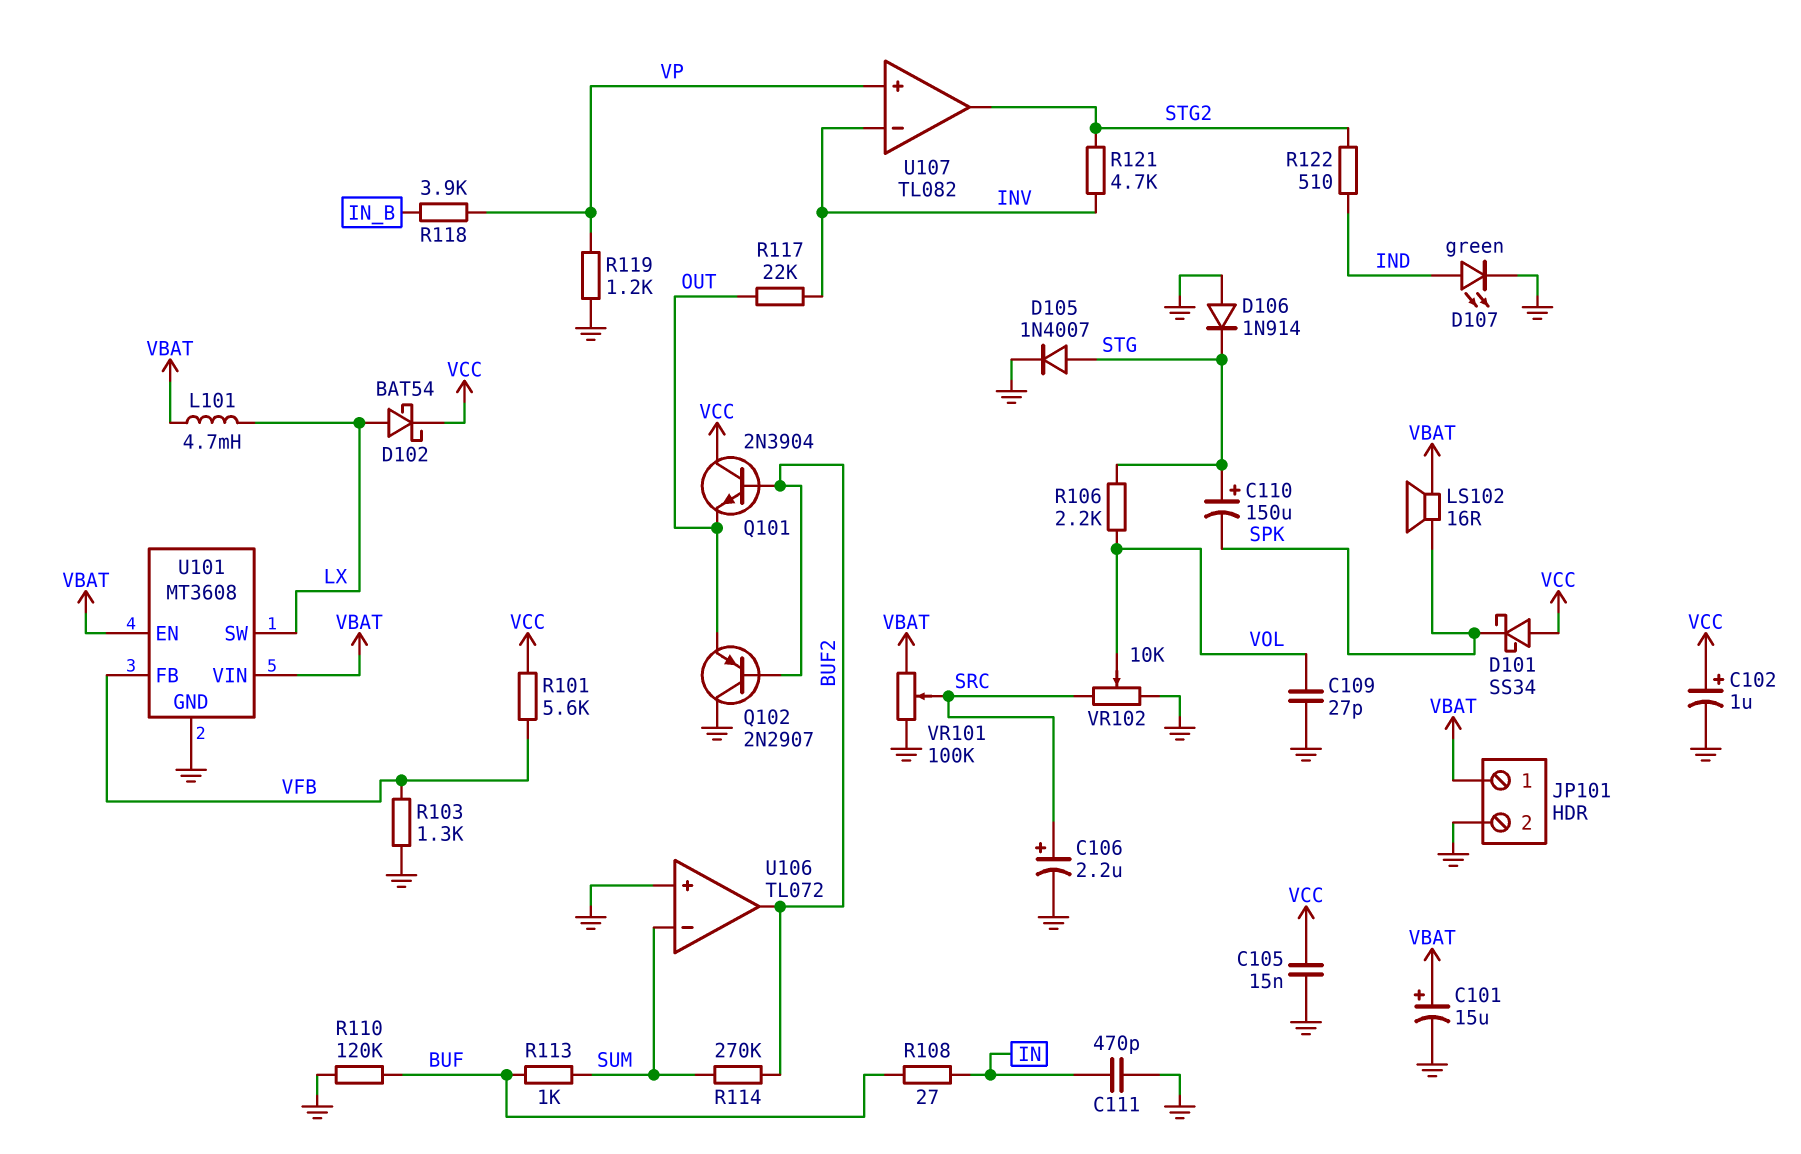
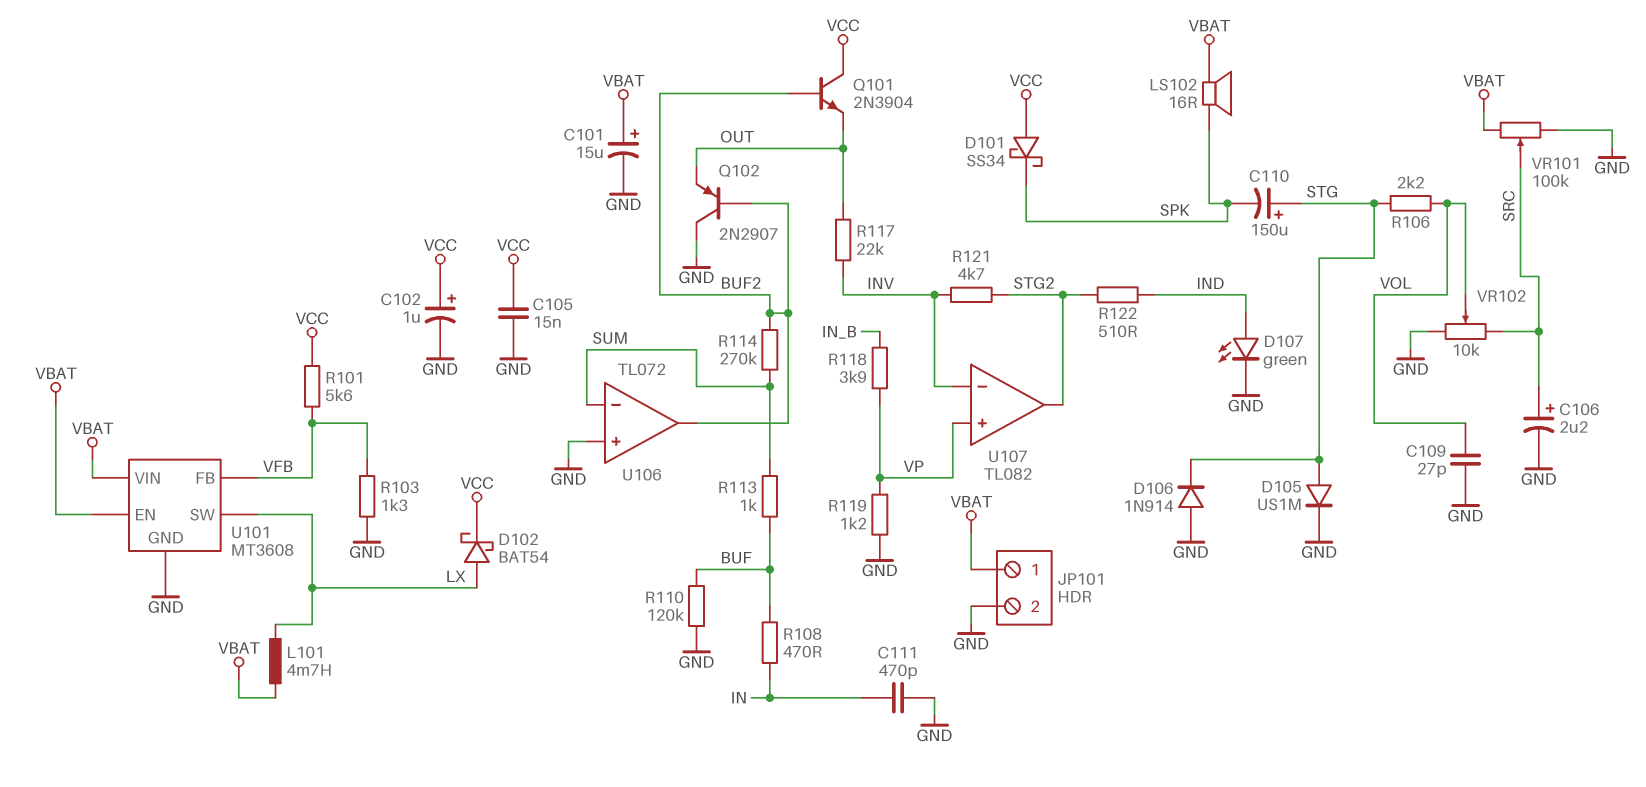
D105: diode 1N4007 (A STG, K GND) -> diode US1M (A STG, K GND)
R108: 27 (BUF, IN) -> 470 (BUF, IN)

